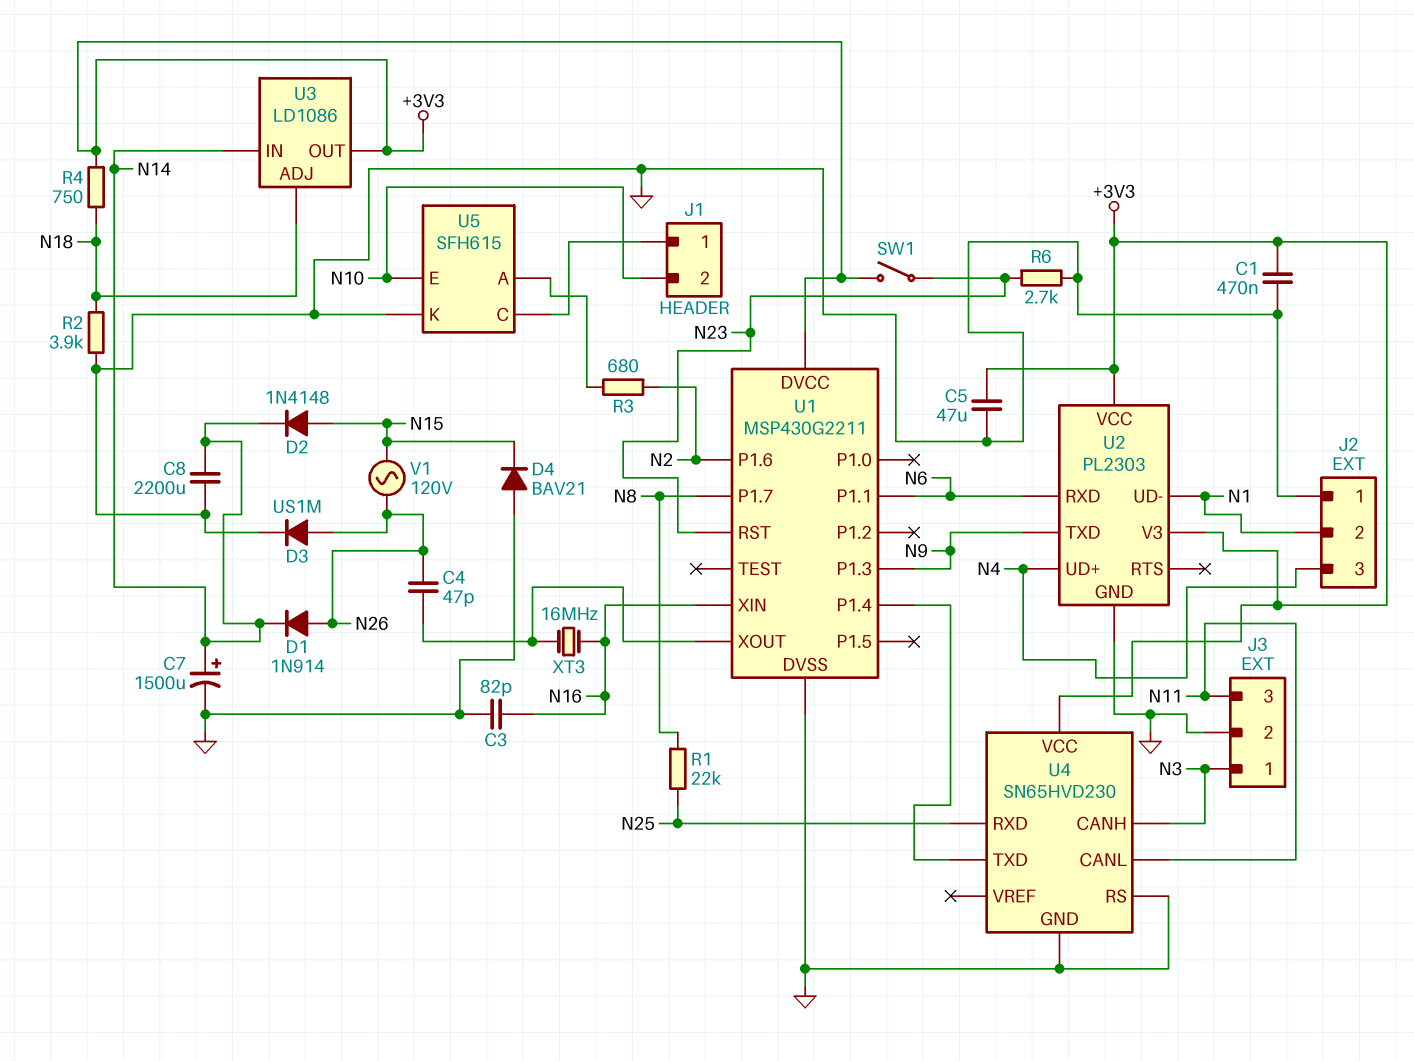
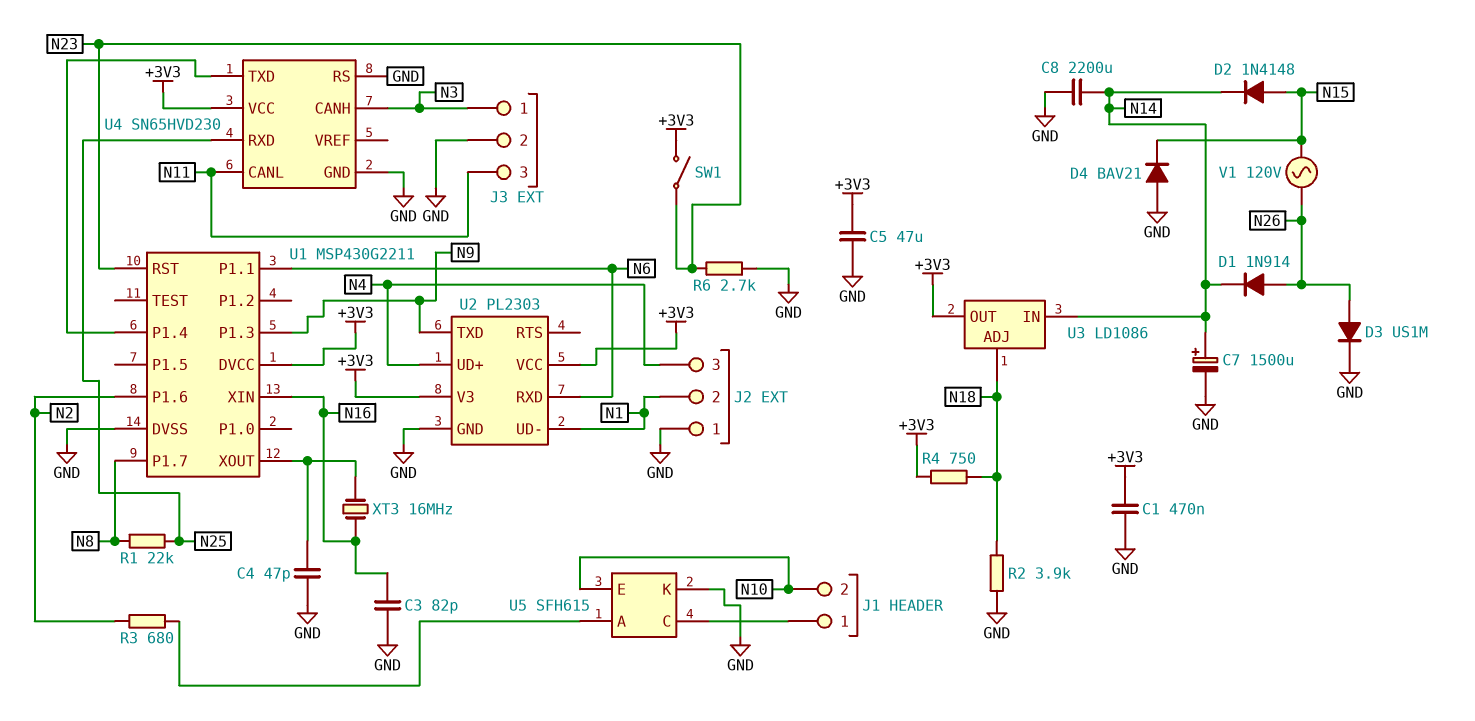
C4: 47pF (N26, U1/XOUT) -> 47pF (GND, U1/XOUT)

